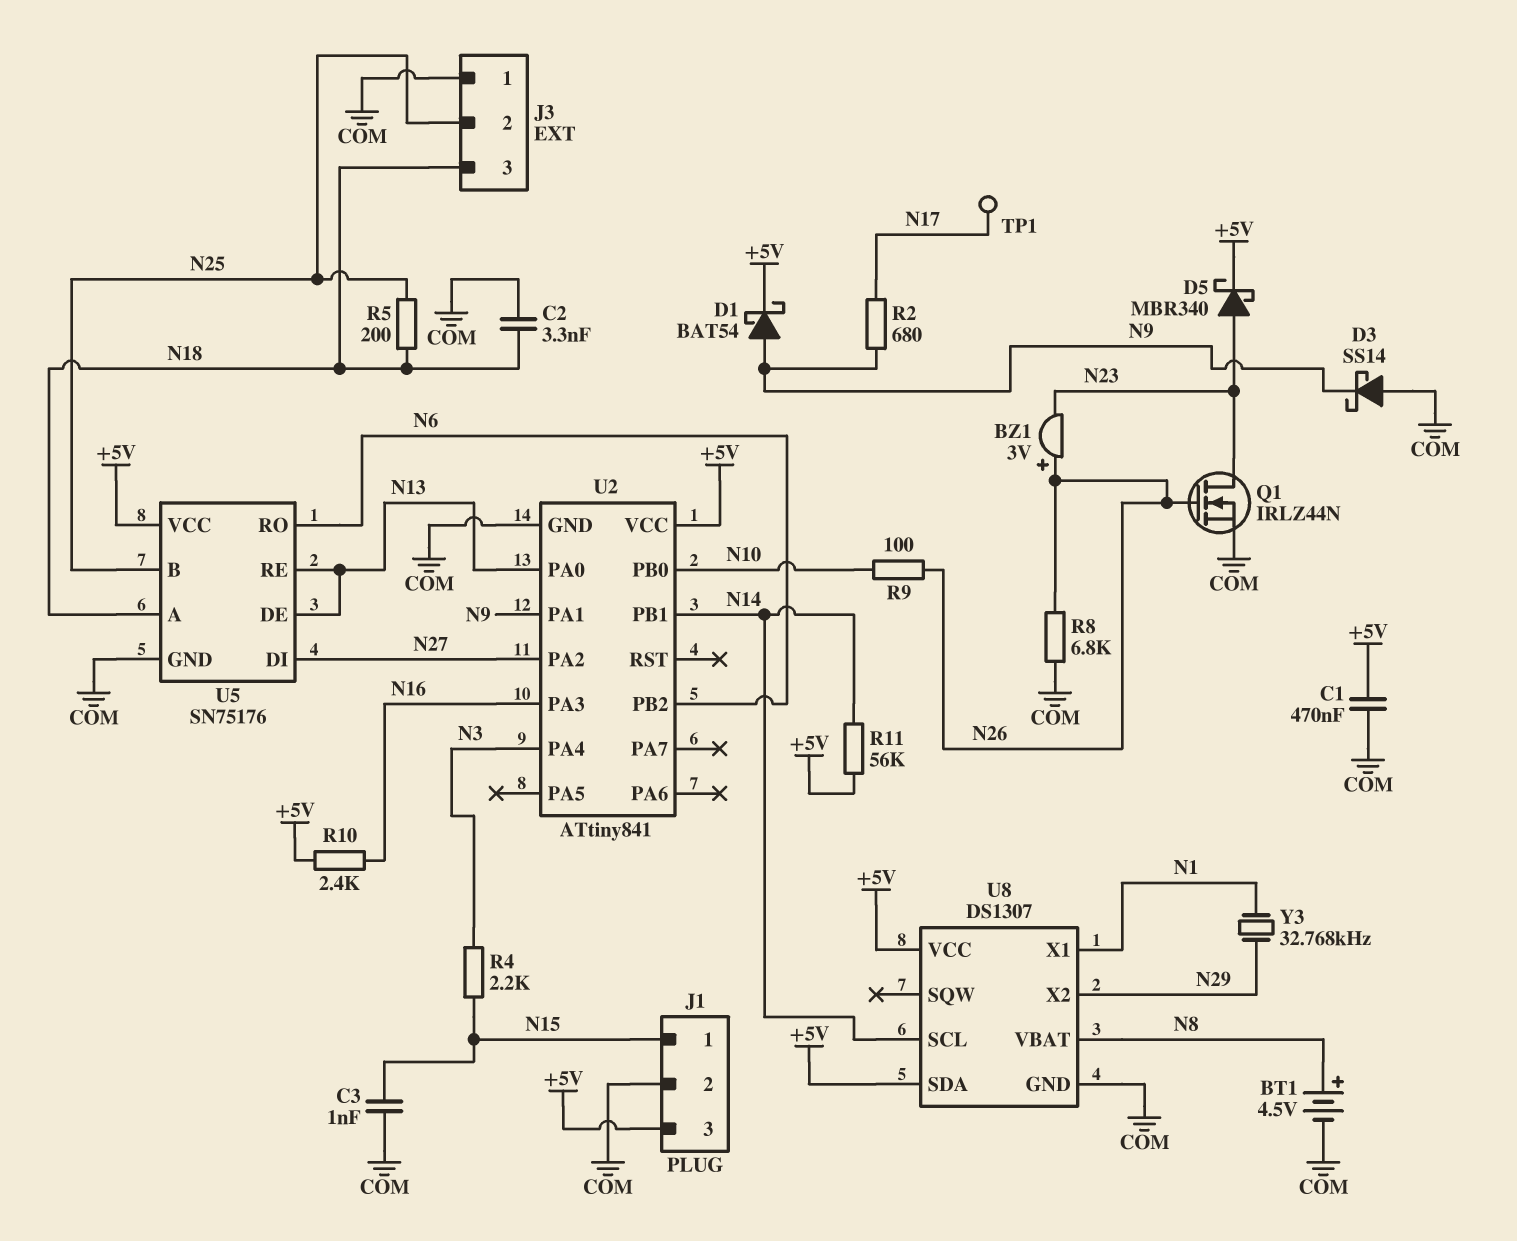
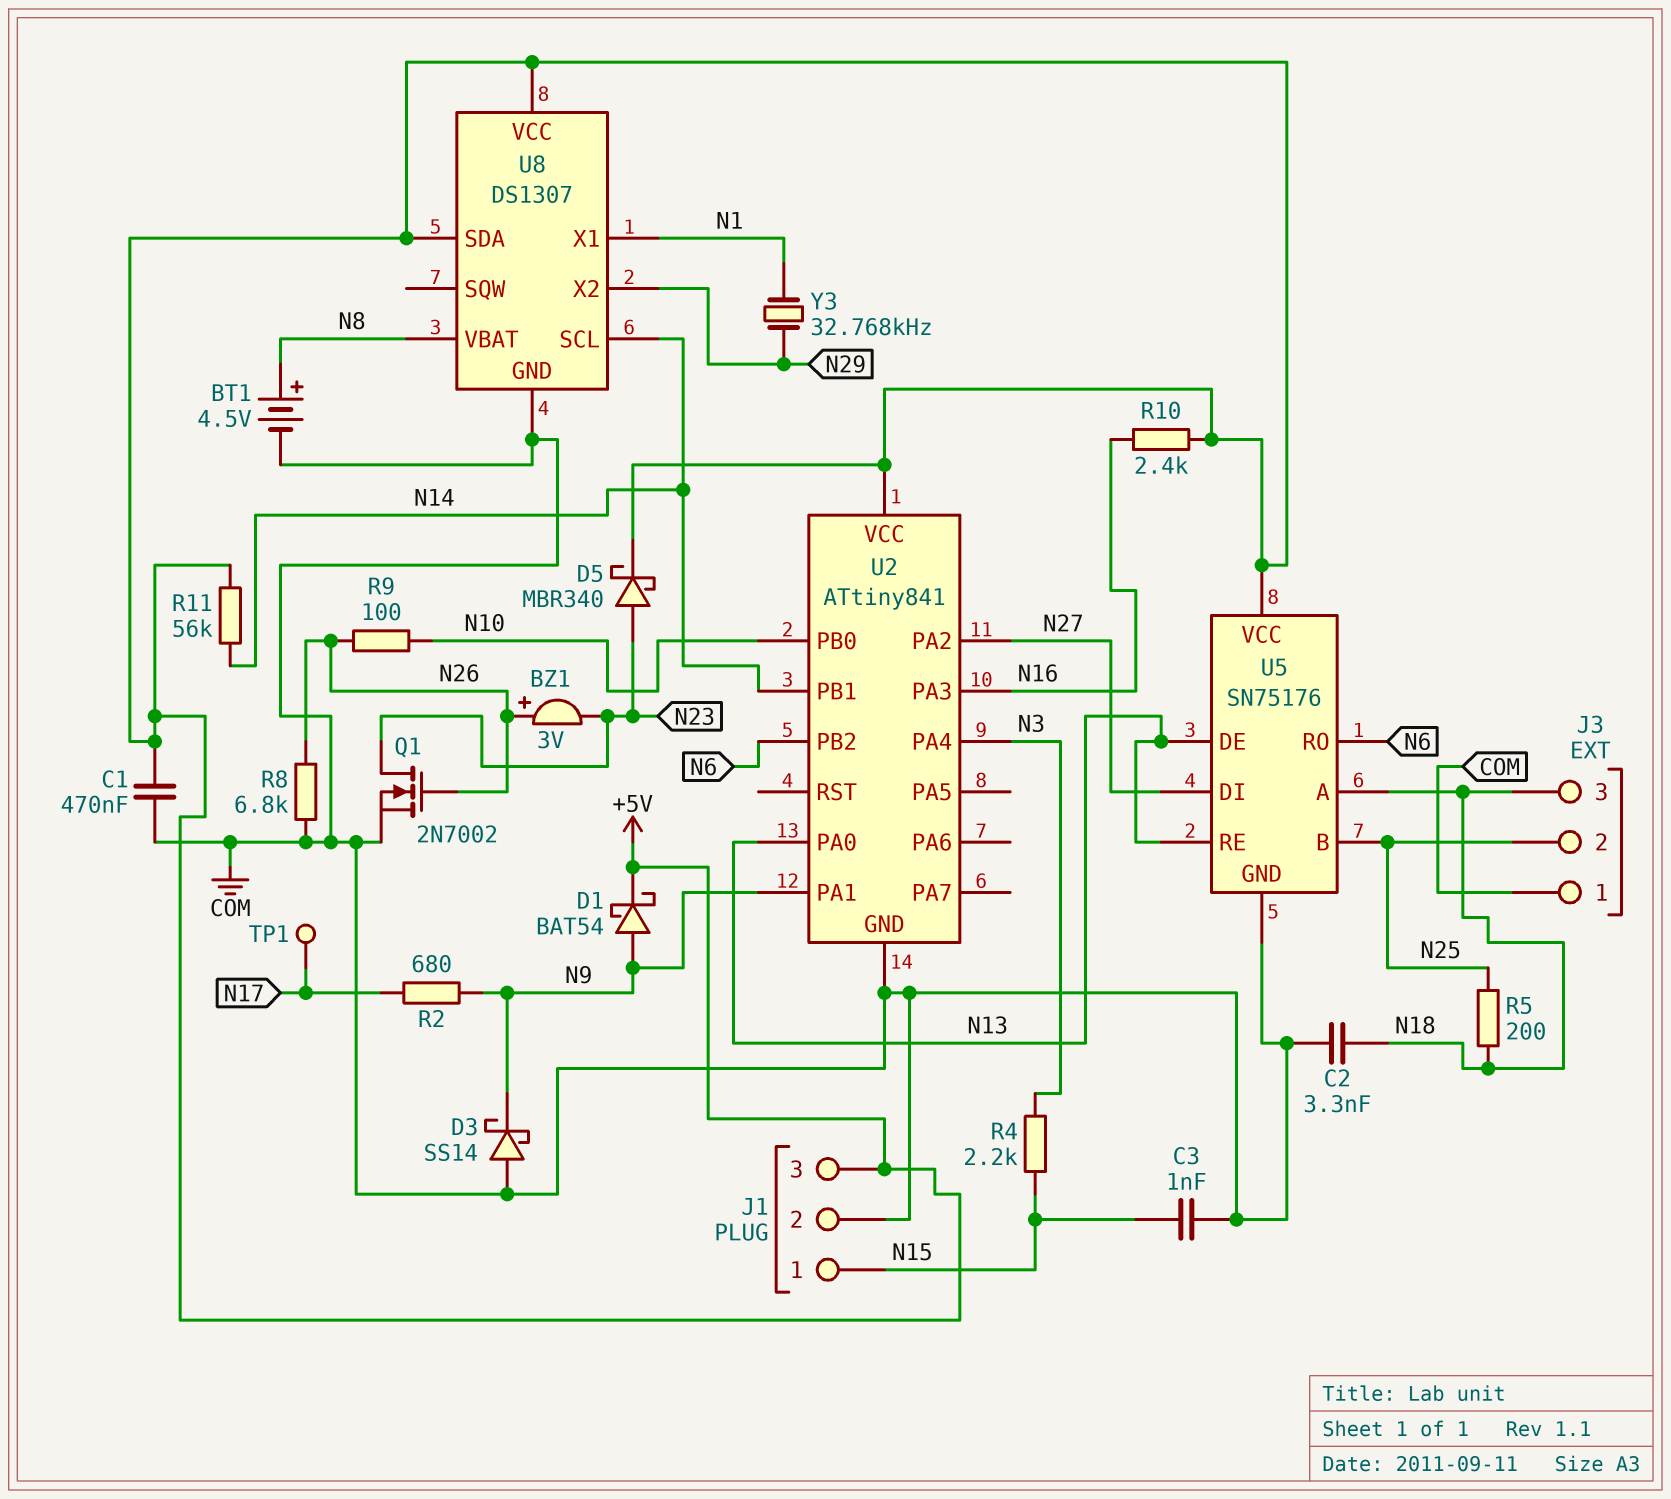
Q1: NMOS IRLZ44N (G N26, D N23, S COM) -> NMOS 2N7002 (G N26, D N23, S COM)

